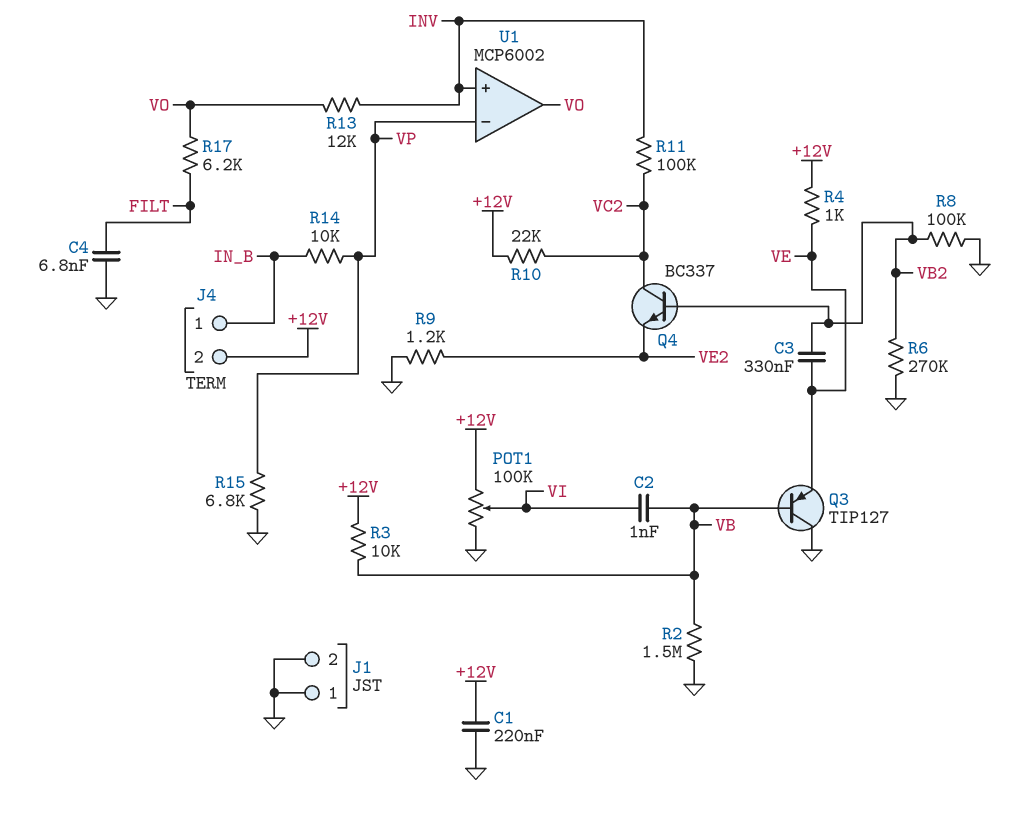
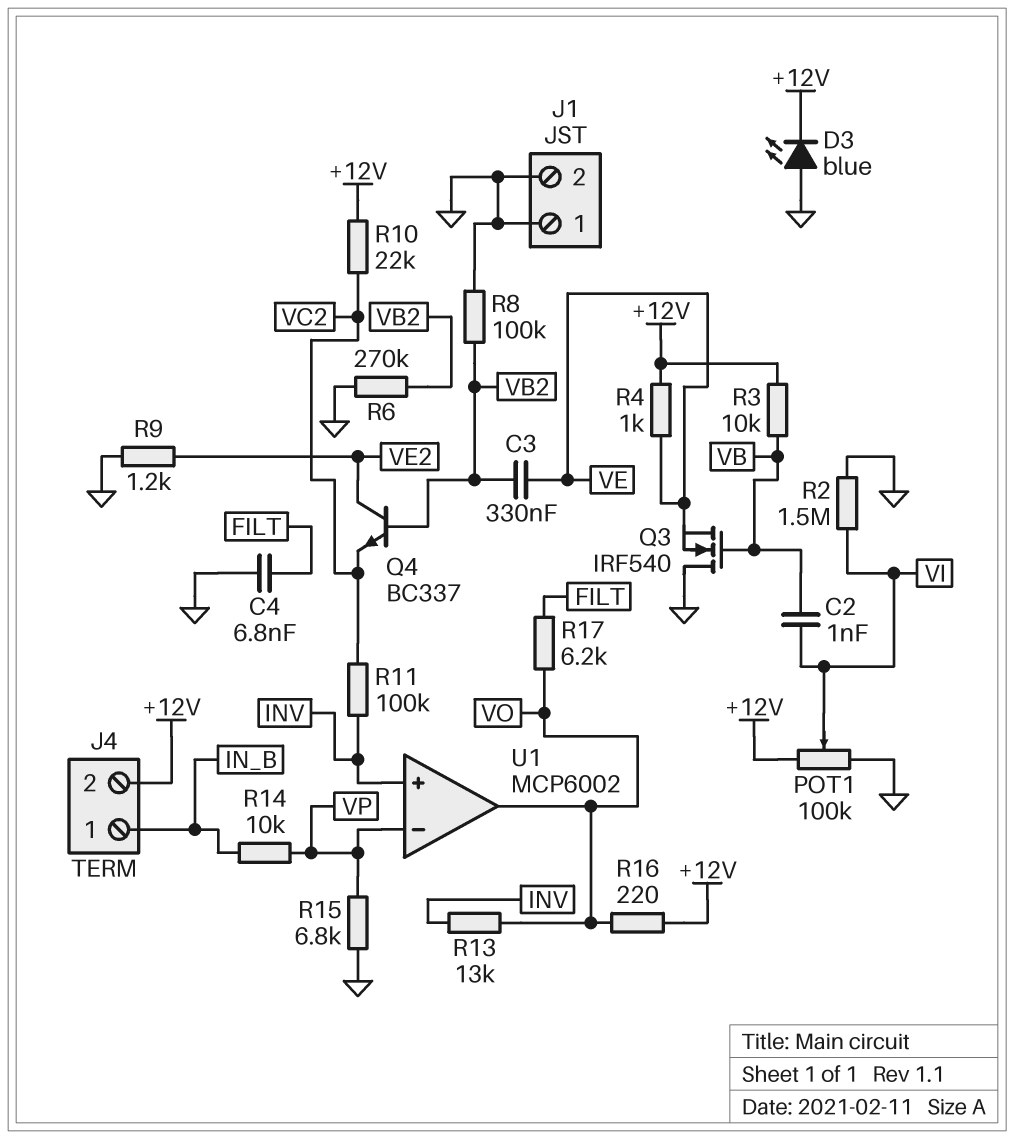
C1: 220nF (+12V, GND) -> none
D3: none -> LED blue (A GND, K +12V)
Q3: PNP TIP127 (B VB, C GND, E VE) -> NMOS IRF540 (G VB, D GND, S VE)
Q4: NPN BC337 (B VB2, C VC2, E VE2) -> NPN BC337 (B VB2, C VE2, E VC2)
R2: 1.5M (GND, VB) -> 1.5M (GND, VI)
R13: 12k (INV, VO) -> 13k (INV, VO)
R16: none -> 220 (+12V, VO)

